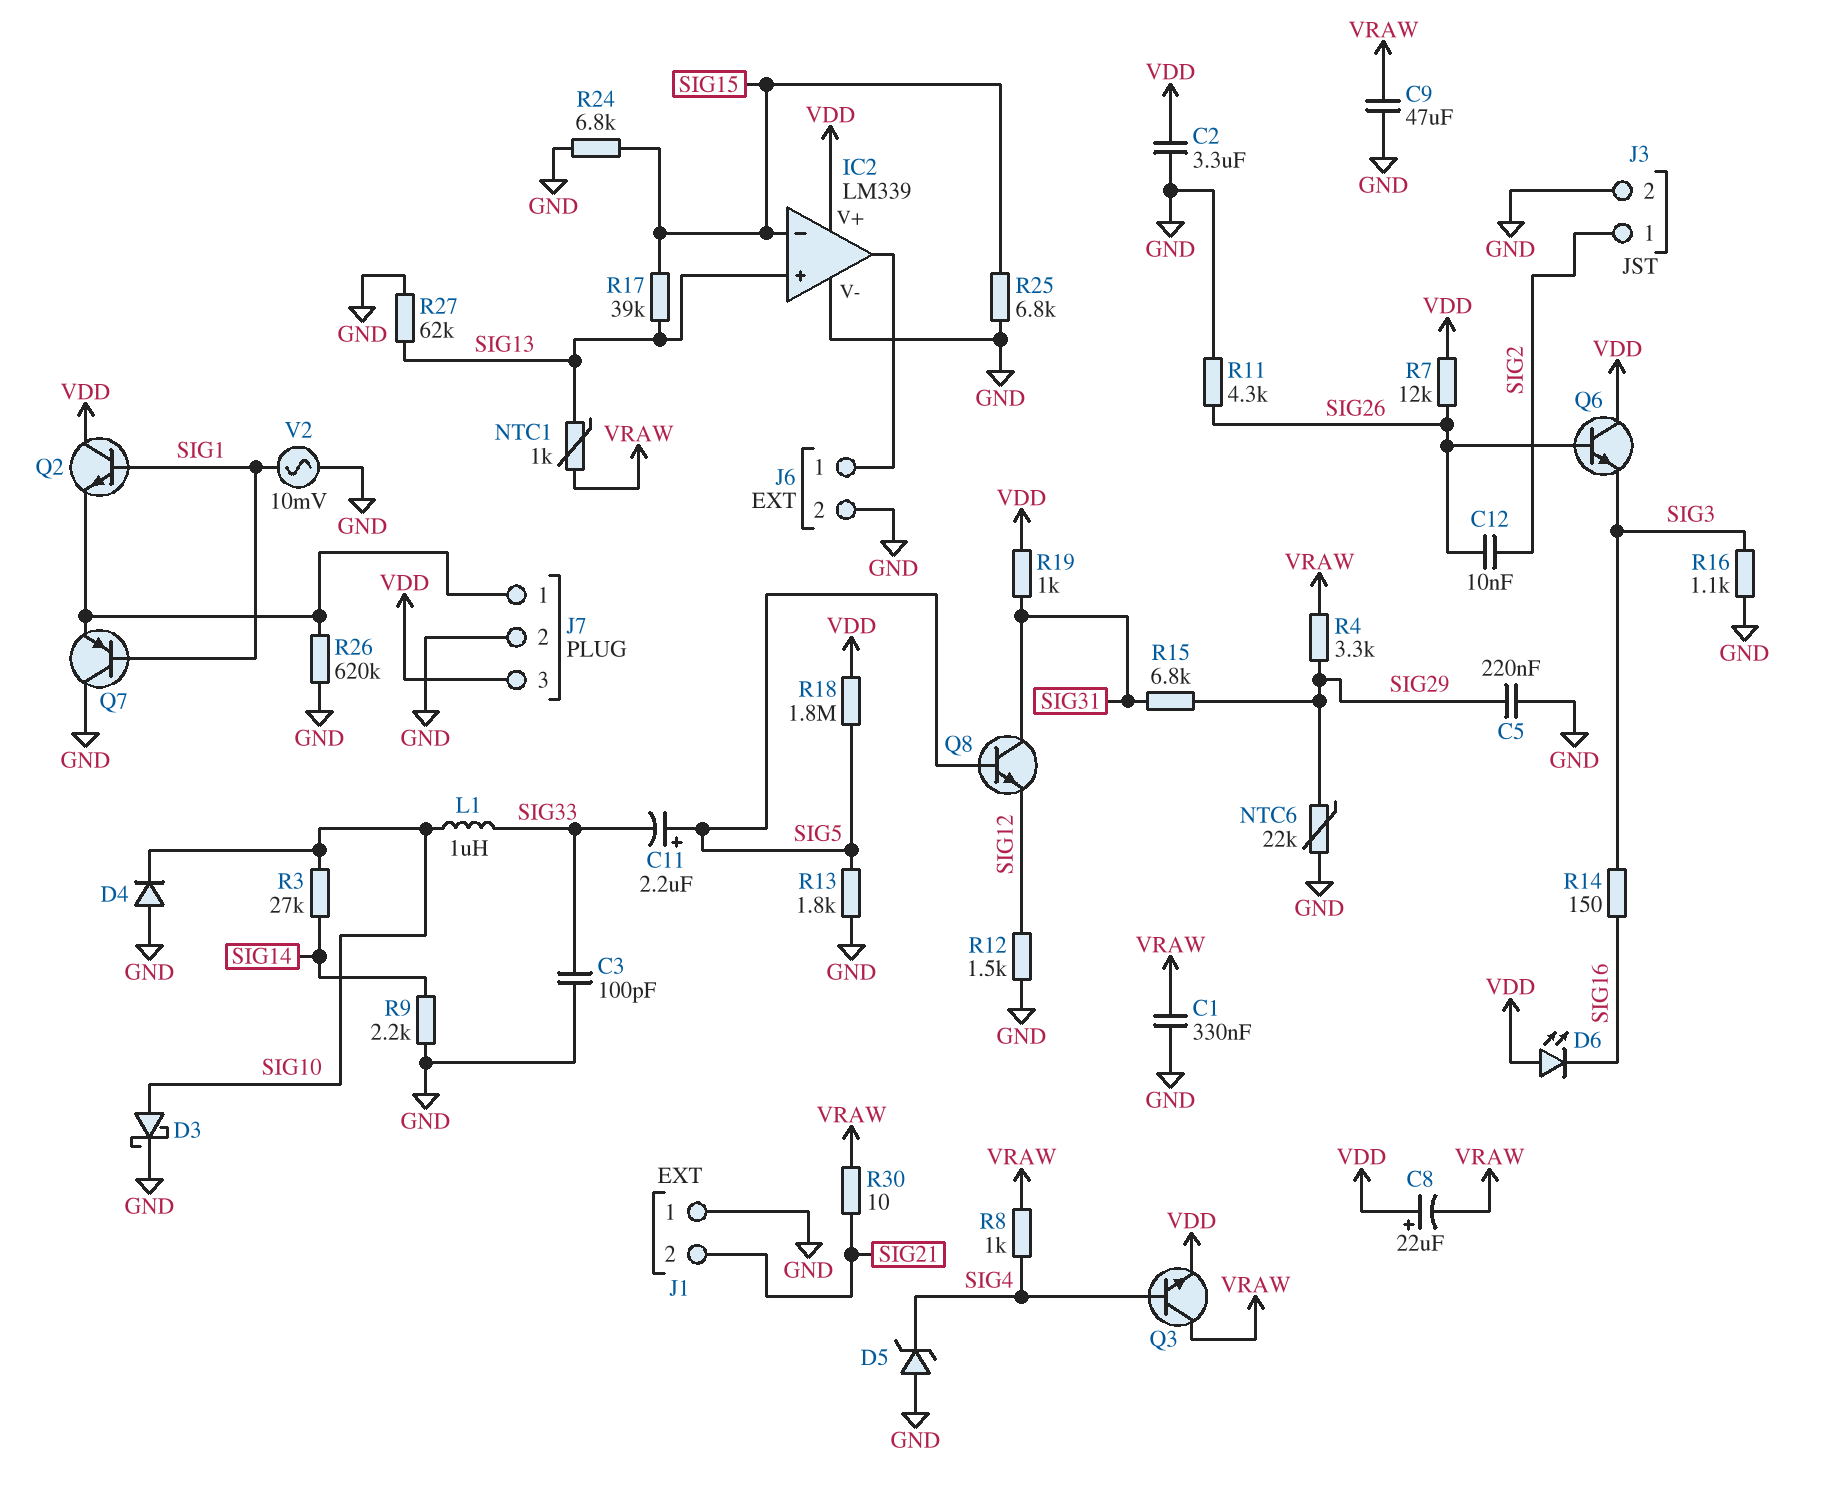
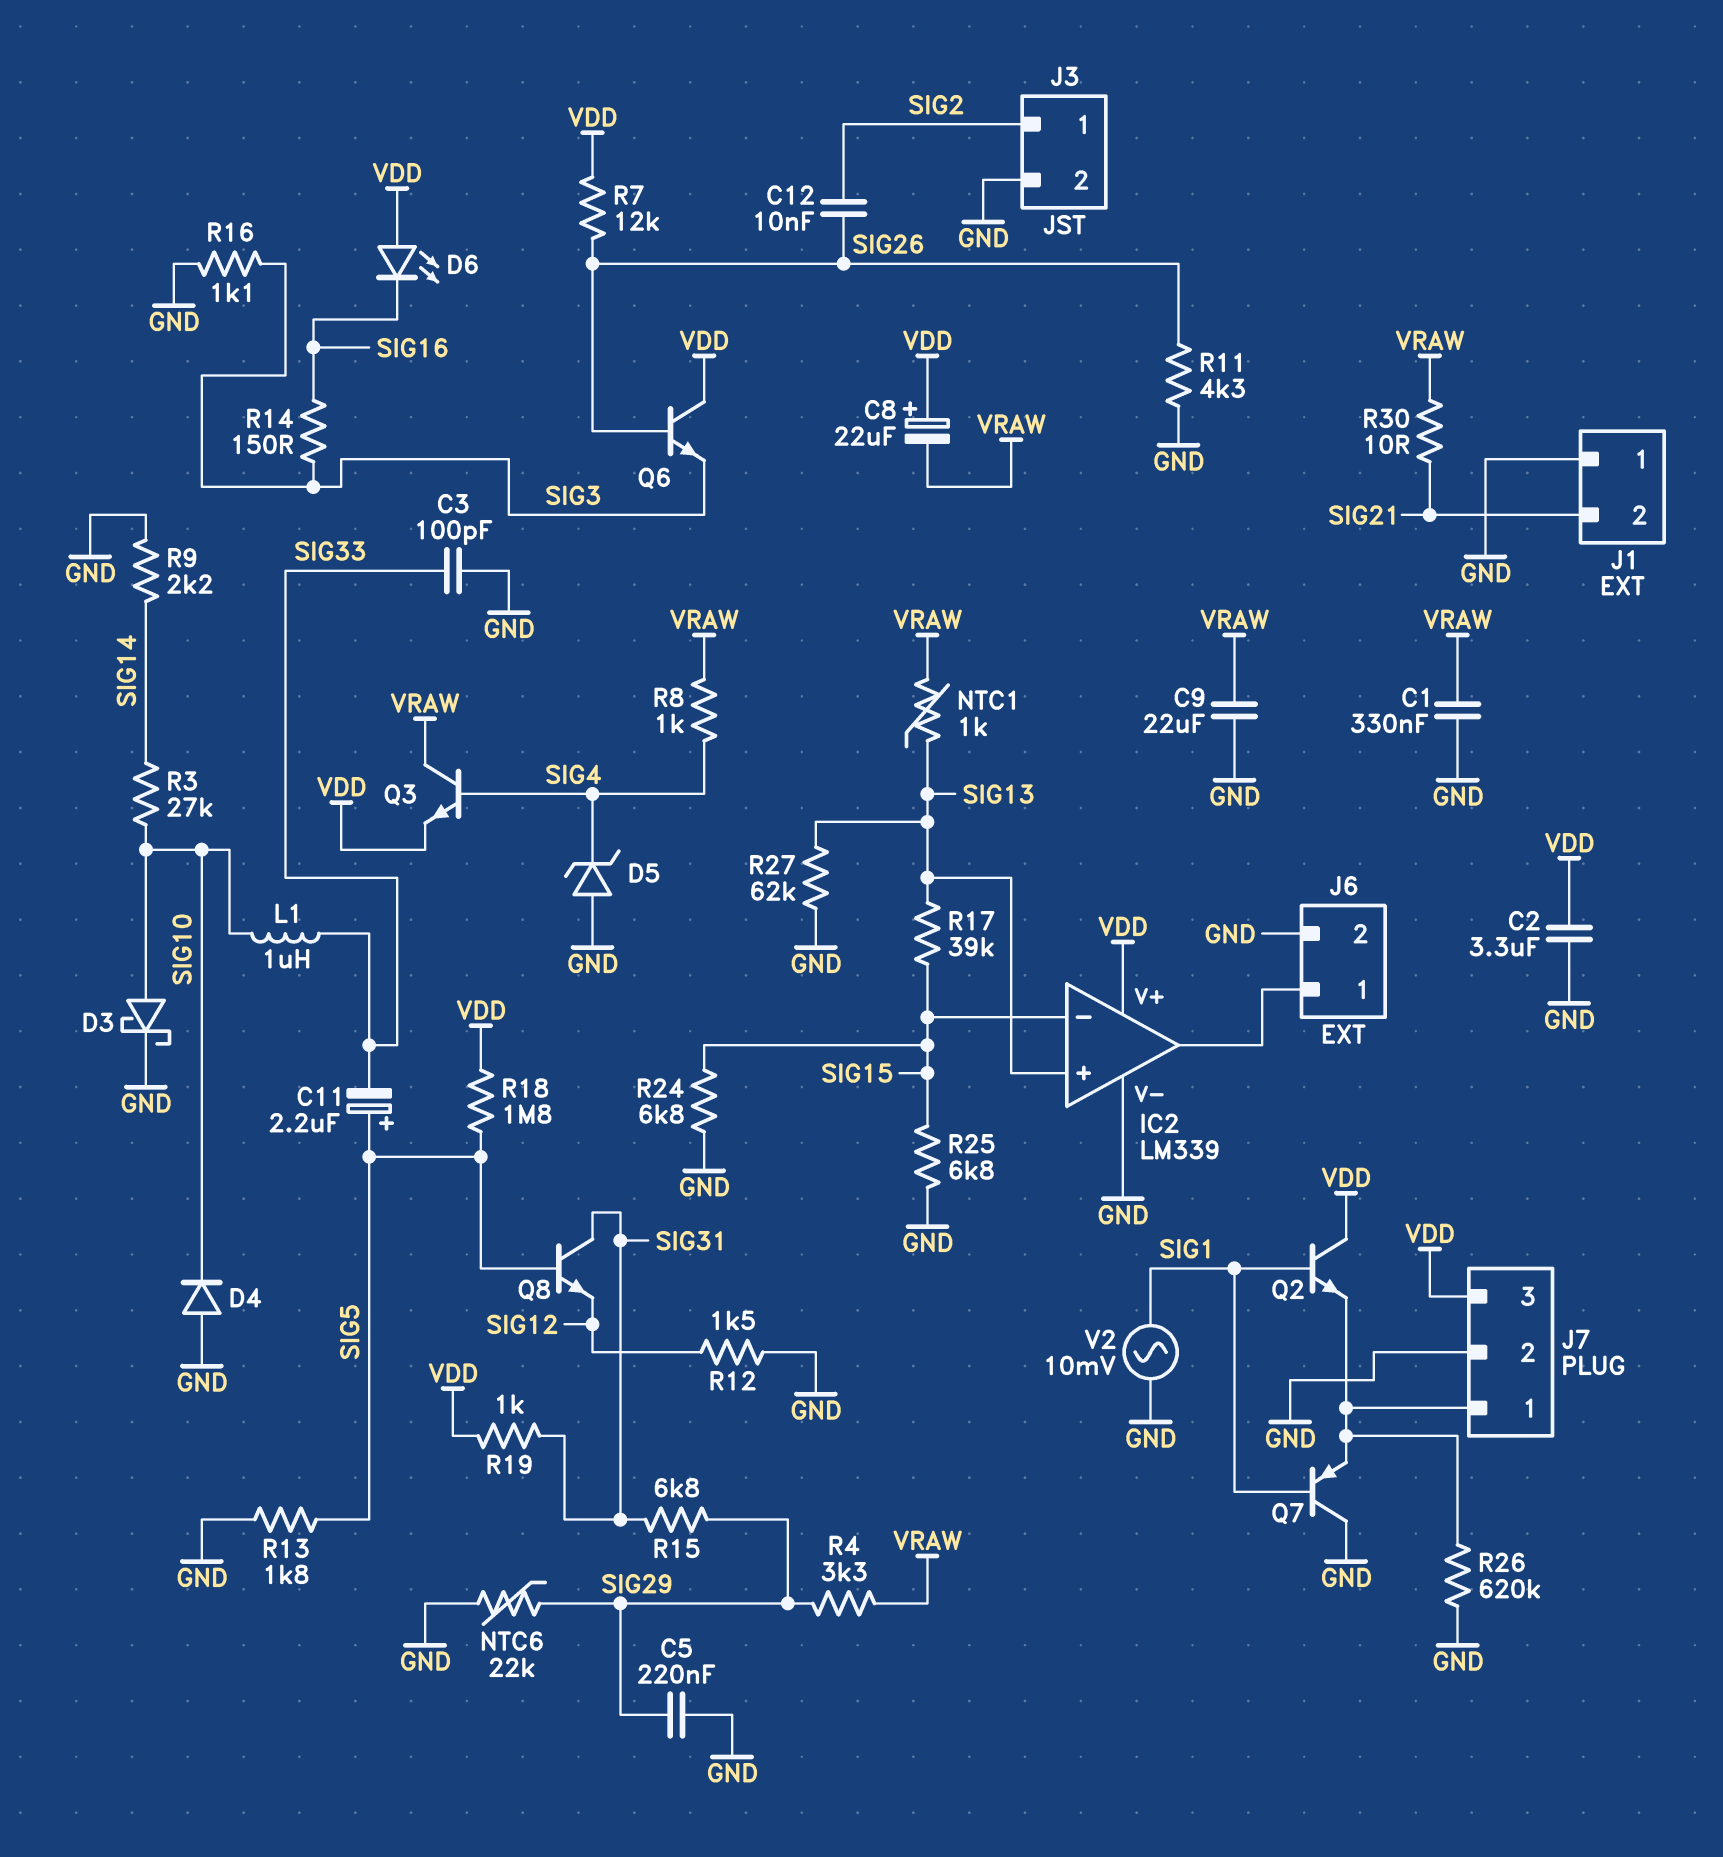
C9: 47uF (GND, VRAW) -> 22uF (GND, VRAW)

